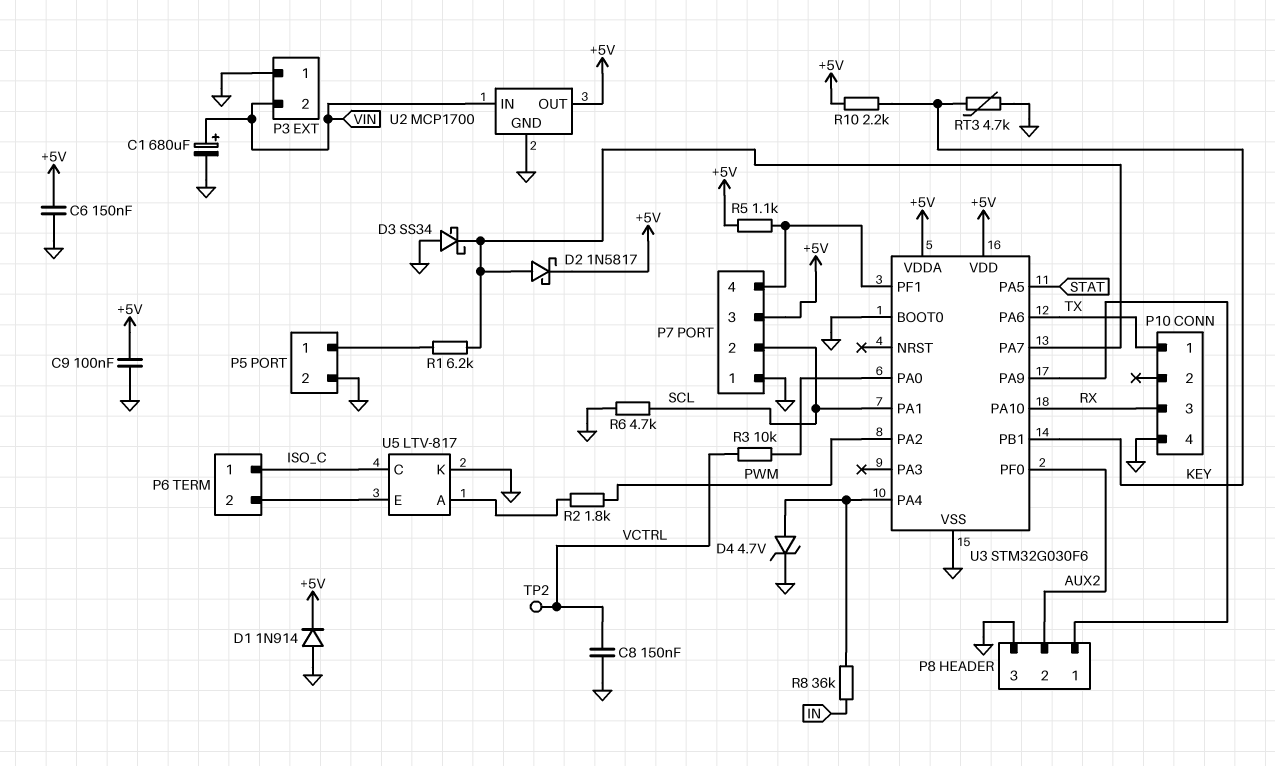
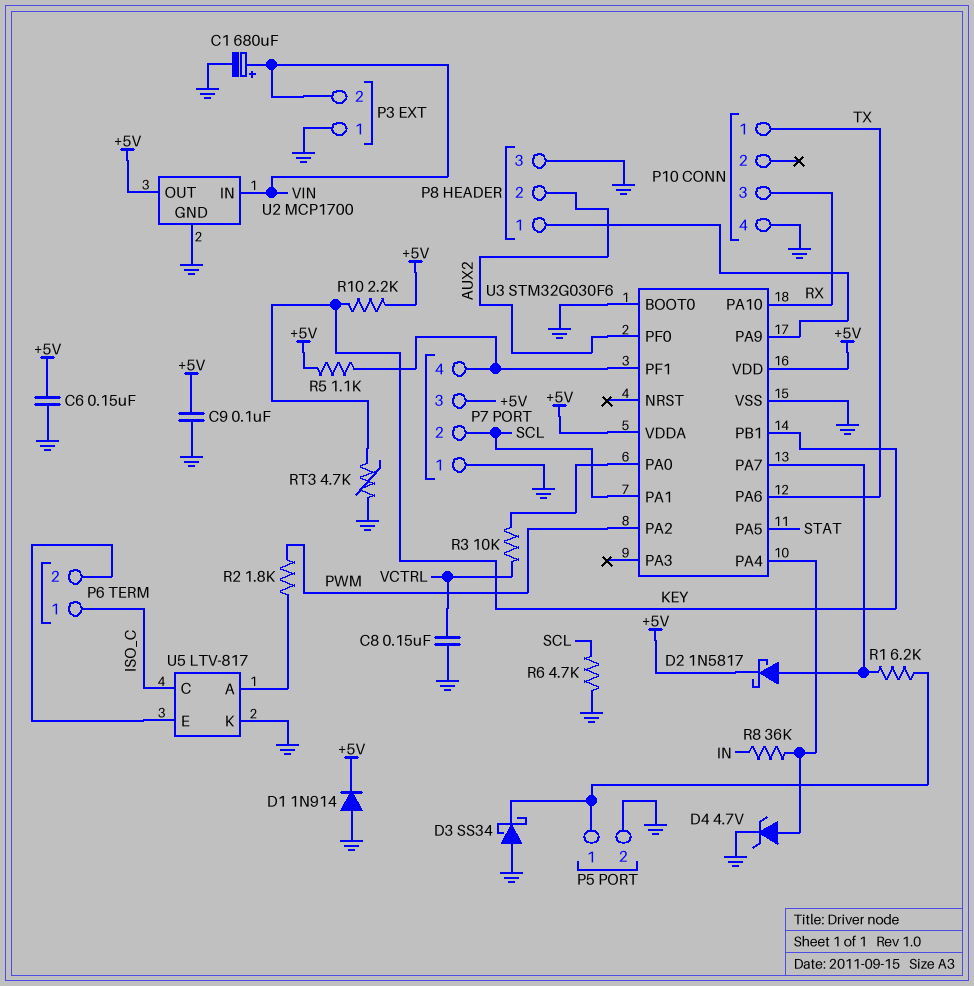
D3: schottky SS34 (A GND, K U3/PA7) -> schottky SS34 (A GND, K P5/1)
TP2: test point (VCTRL) -> none

